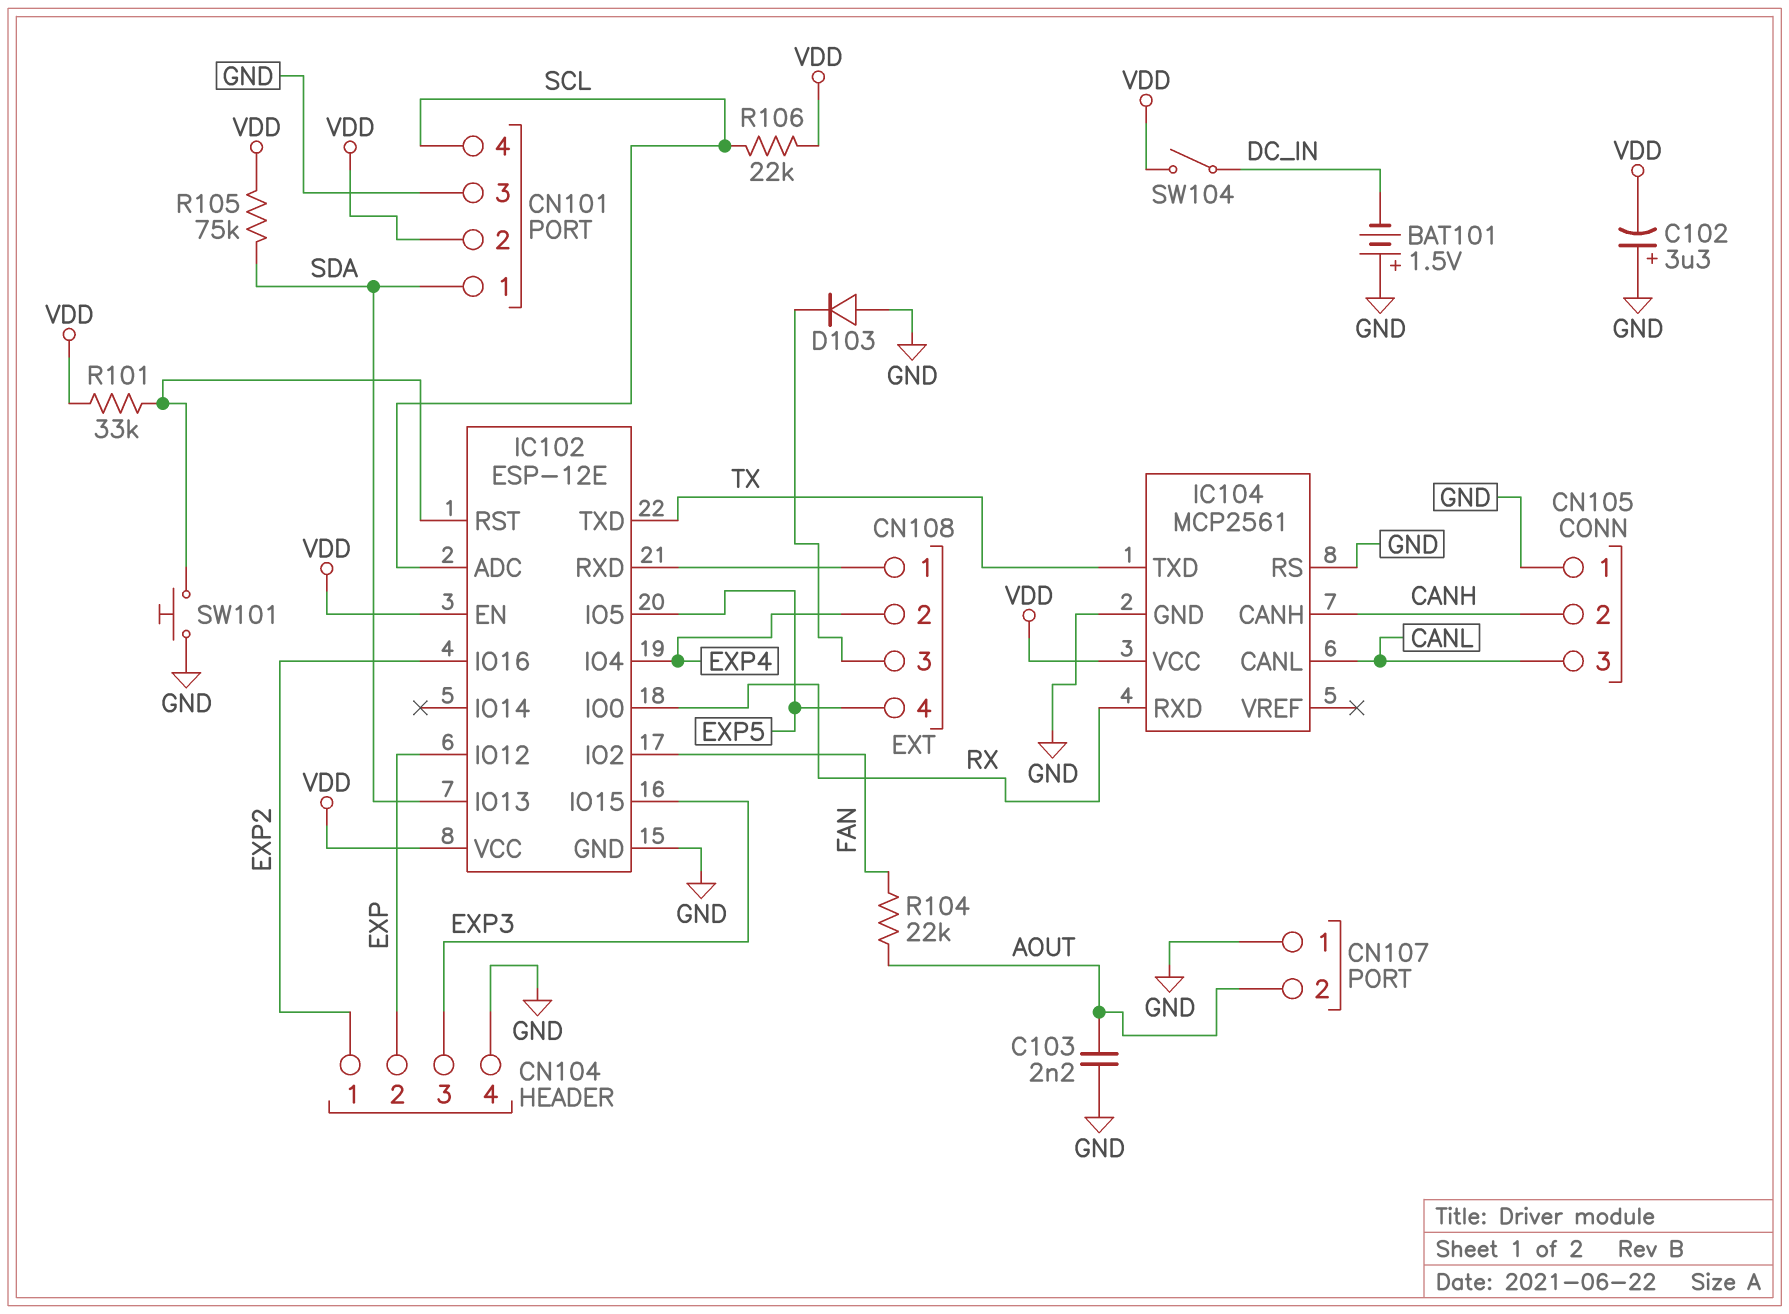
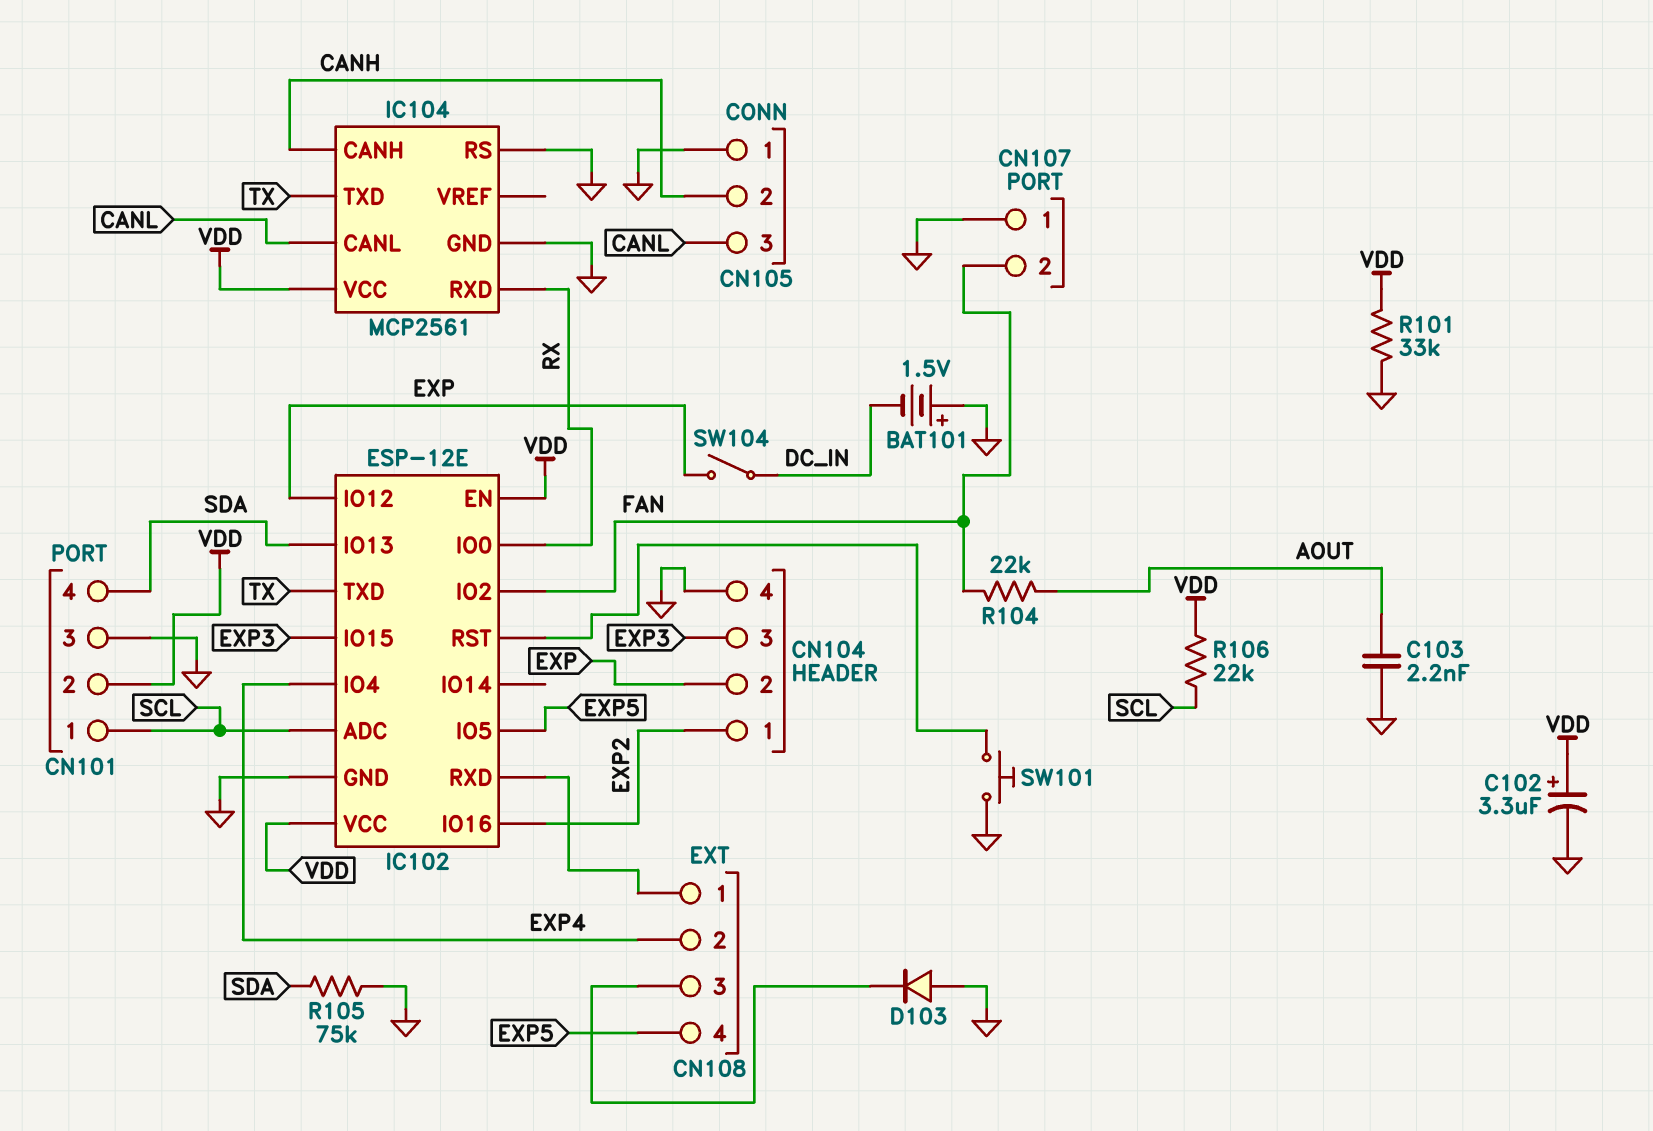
C102: 3.3uF (plus GND, minus VDD) -> 3.3uF (plus VDD, minus GND)
CN101 pin 1: SDA -> SCL
CN101 pin 4: SCL -> SDA
CN107 pin 2: AOUT -> FAN
R101: 33k (IC102/RST, VDD) -> 33k (GND, VDD)
R105: 75k (SDA, VDD) -> 75k (GND, SDA)
SW104: switch (DC_IN, VDD) -> switch (DC_IN, EXP)

